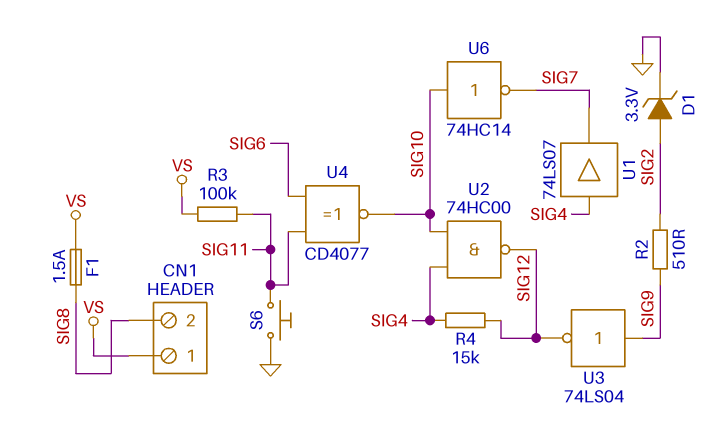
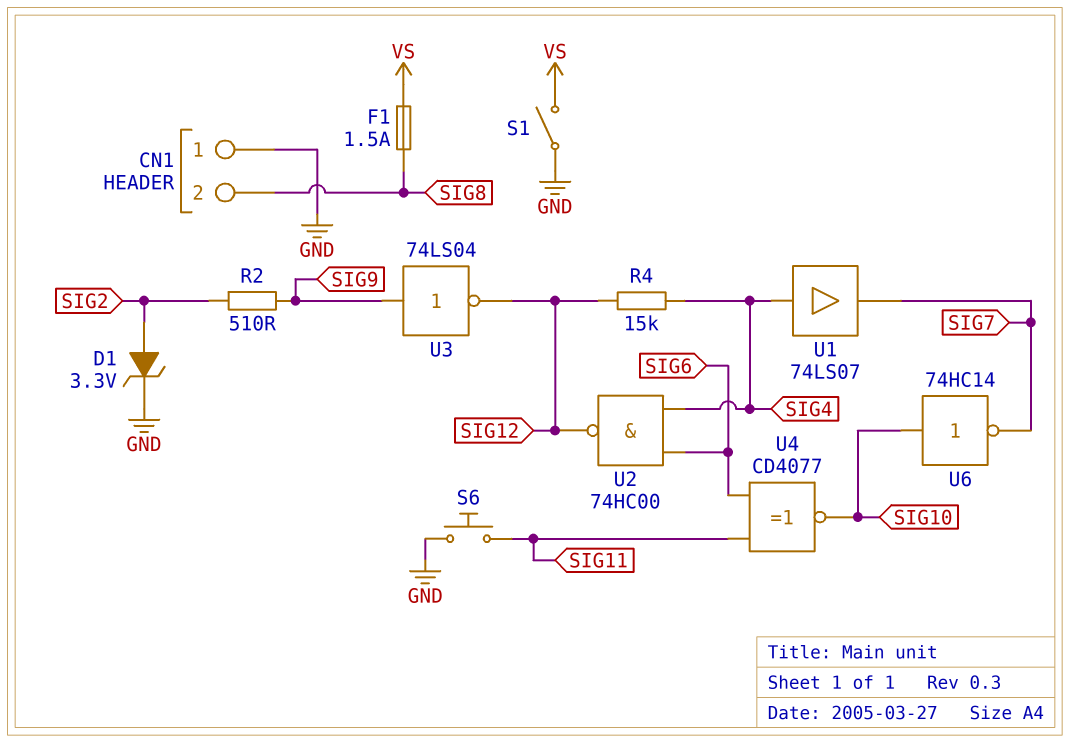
CN1 pin 1: VS -> GND
R3: 100k (SIG11, VS) -> none
S1: none -> switch (GND, VS)
U2: NAND 74HC00 (in SIG4, in SIG10, out SIG12) -> NAND 74HC00 (in SIG4, in SIG6, out SIG12)

